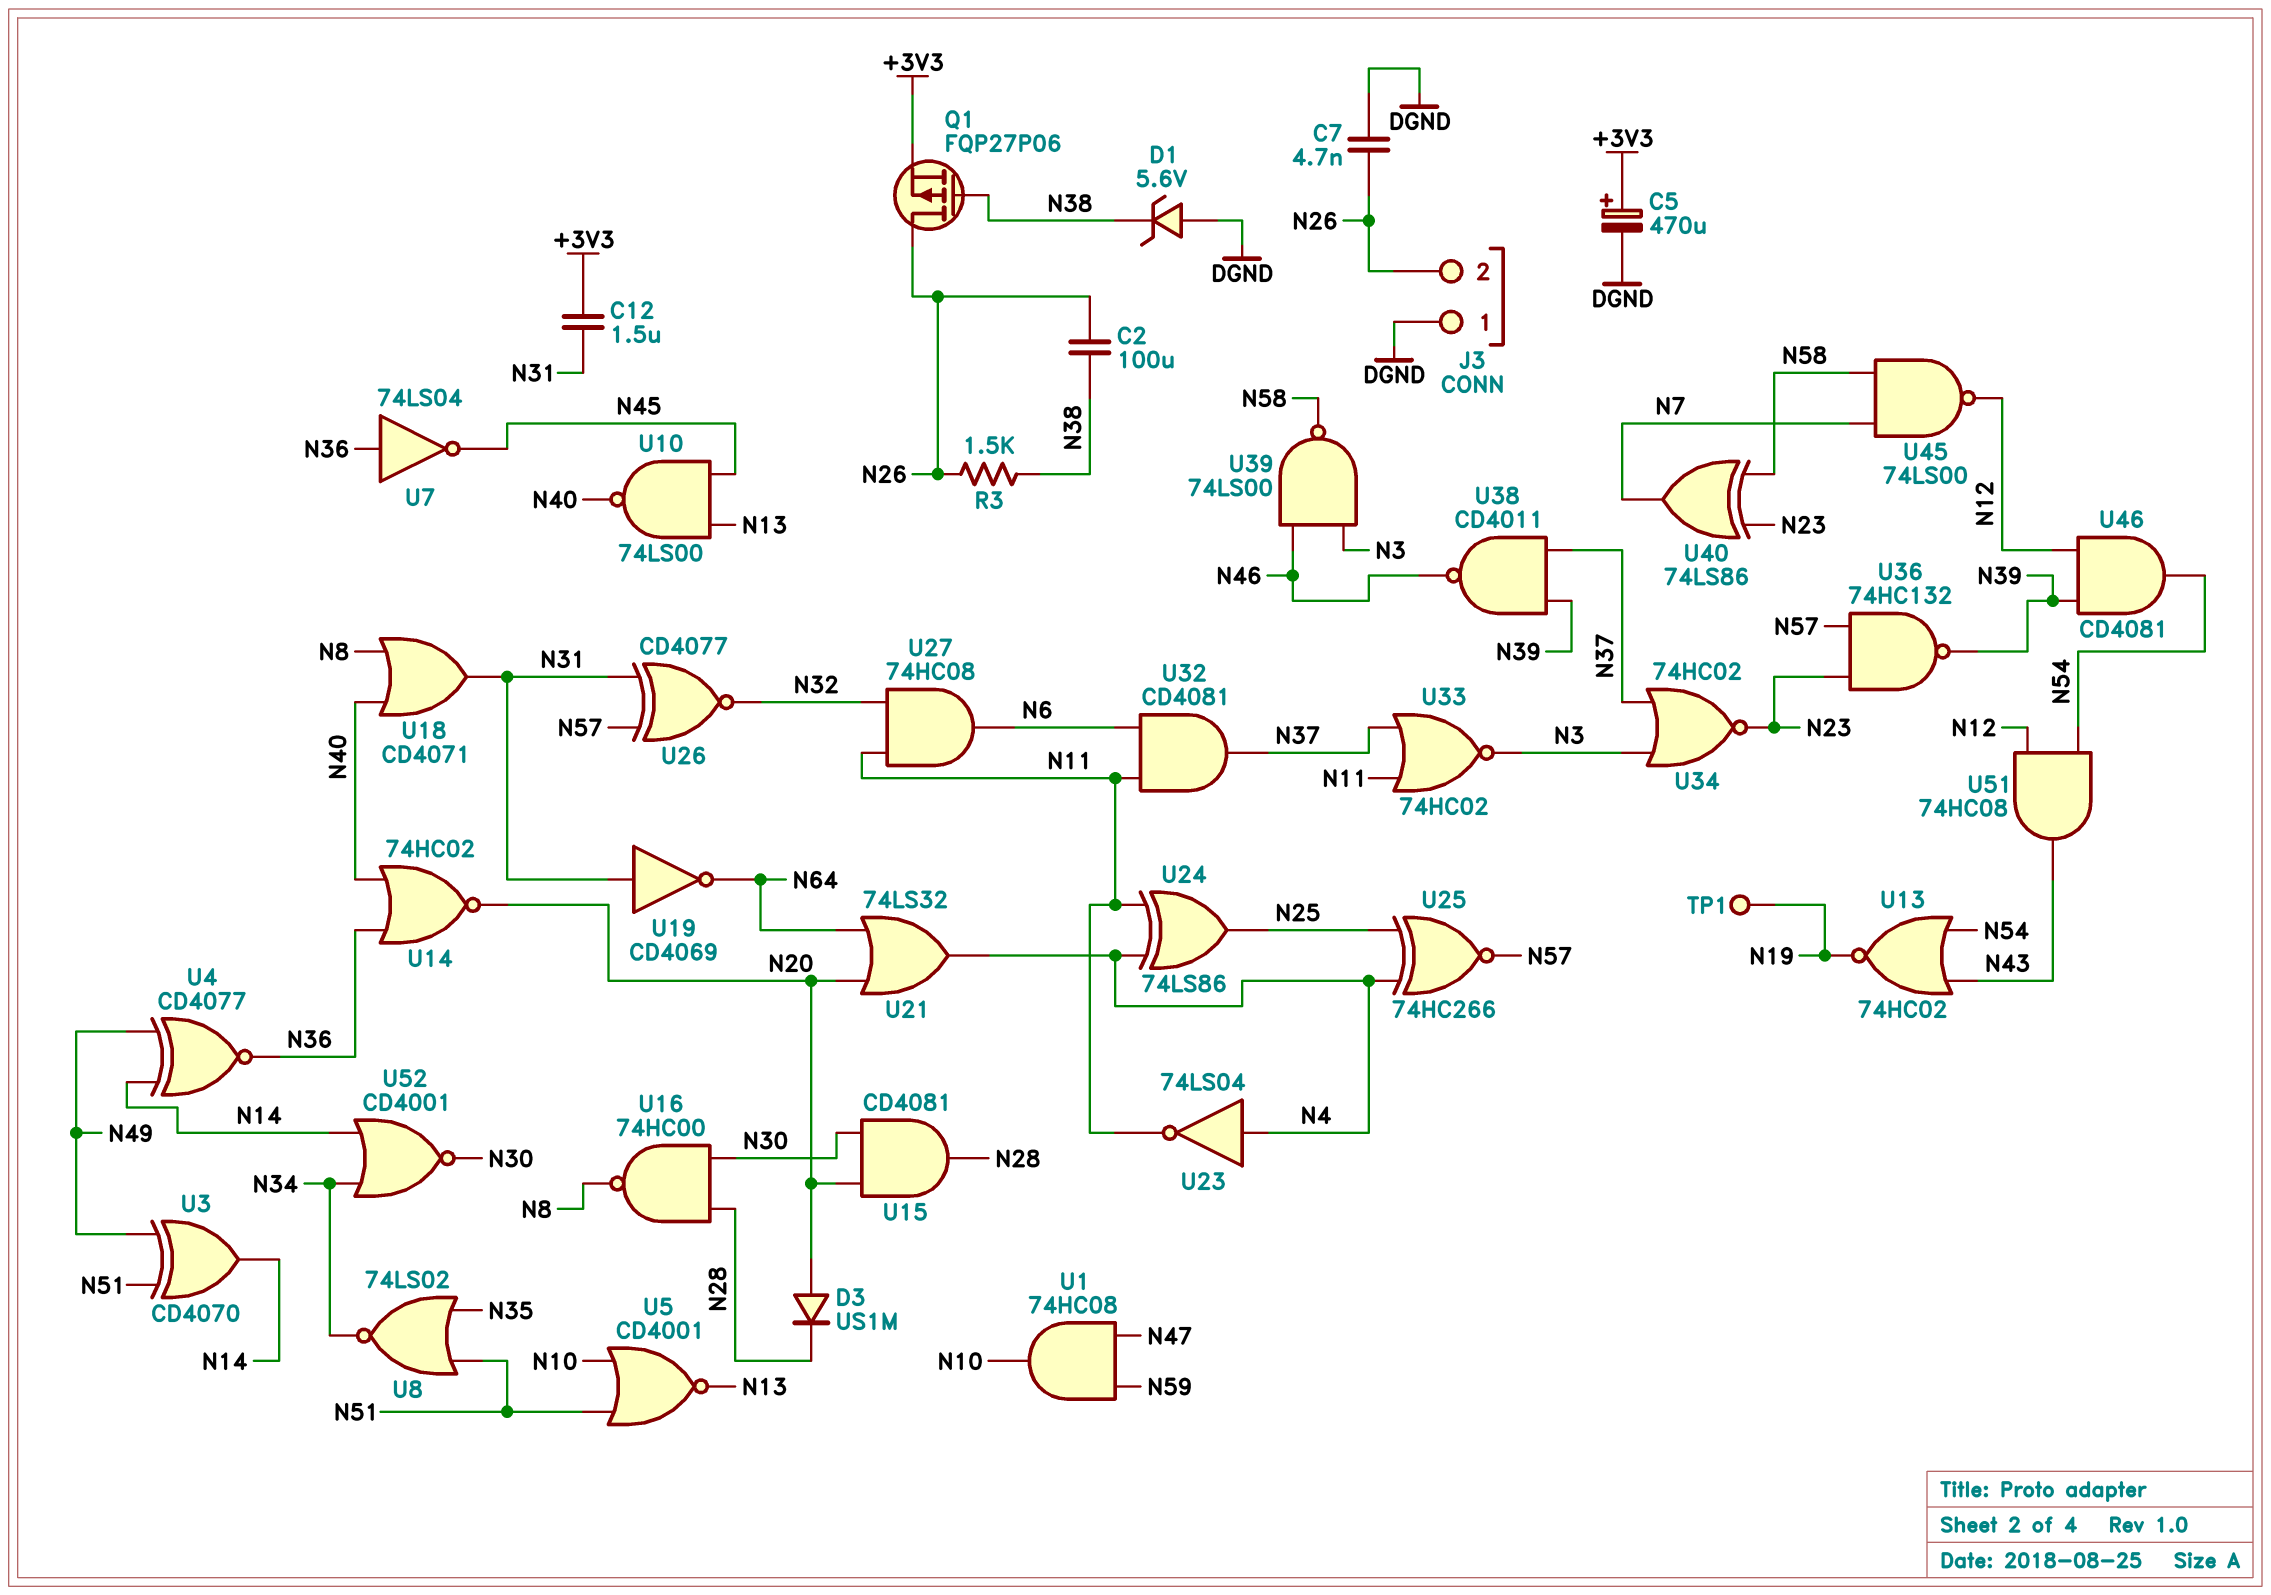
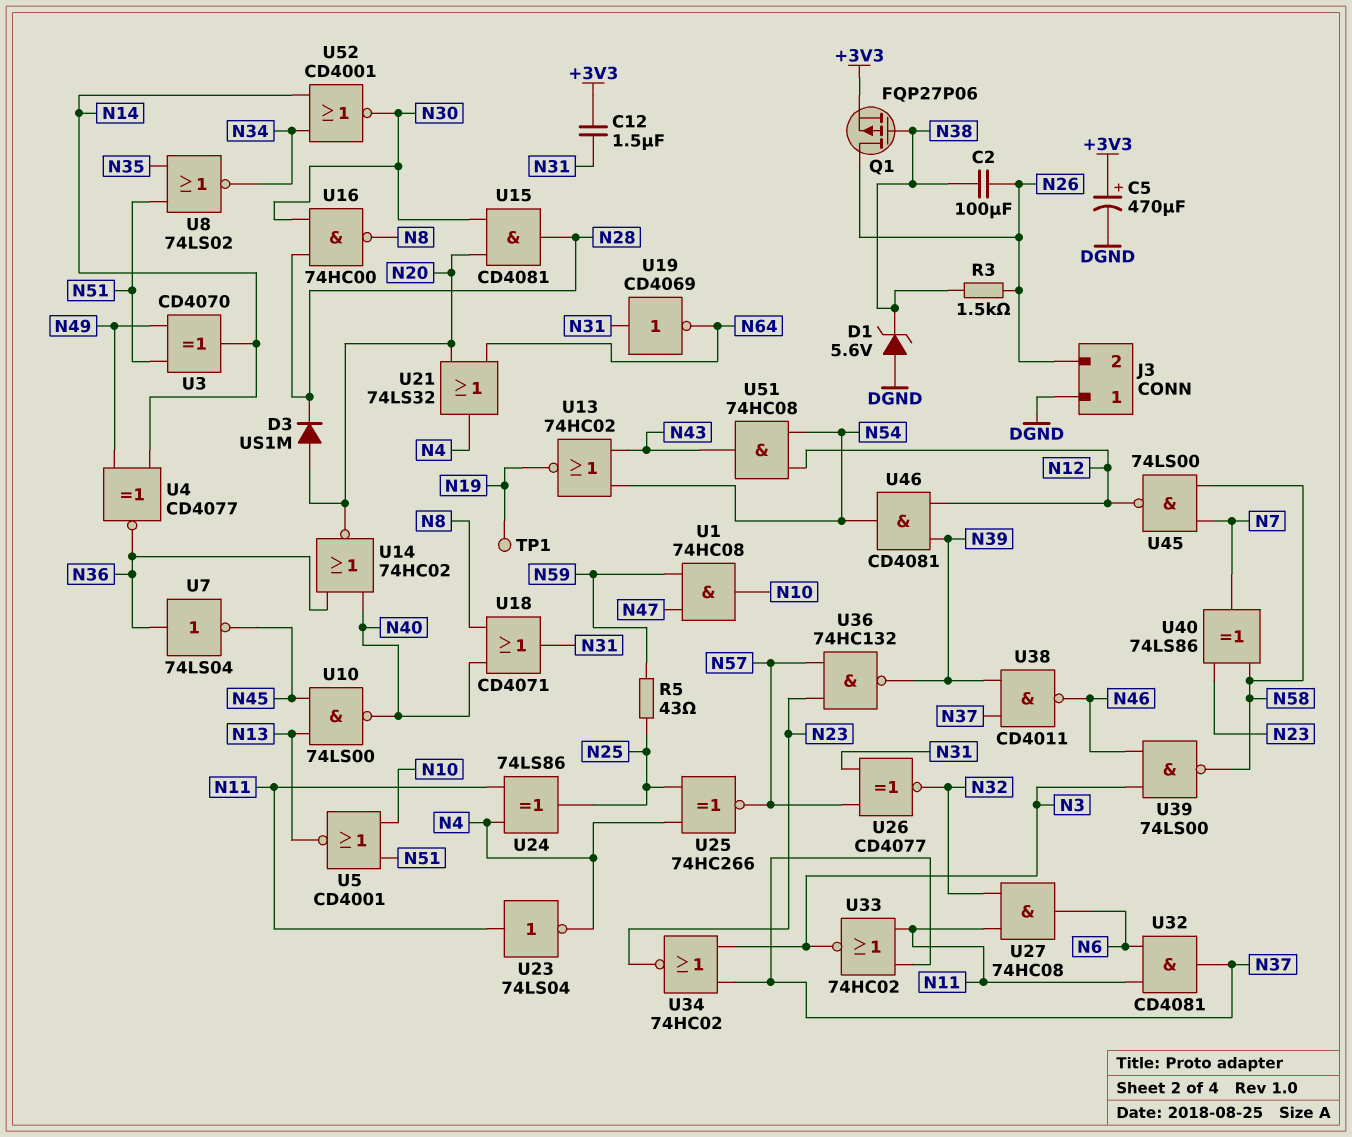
C7: 4.7nF (DGND, N26) -> none
R5: none -> 43 (N25, N59)
U23: NOT 74LS04 (in N4, out N11) -> NOT 74LS04 (in N11, out N4)

